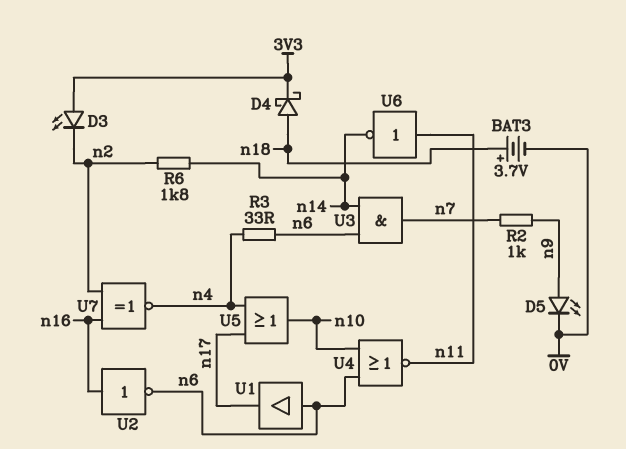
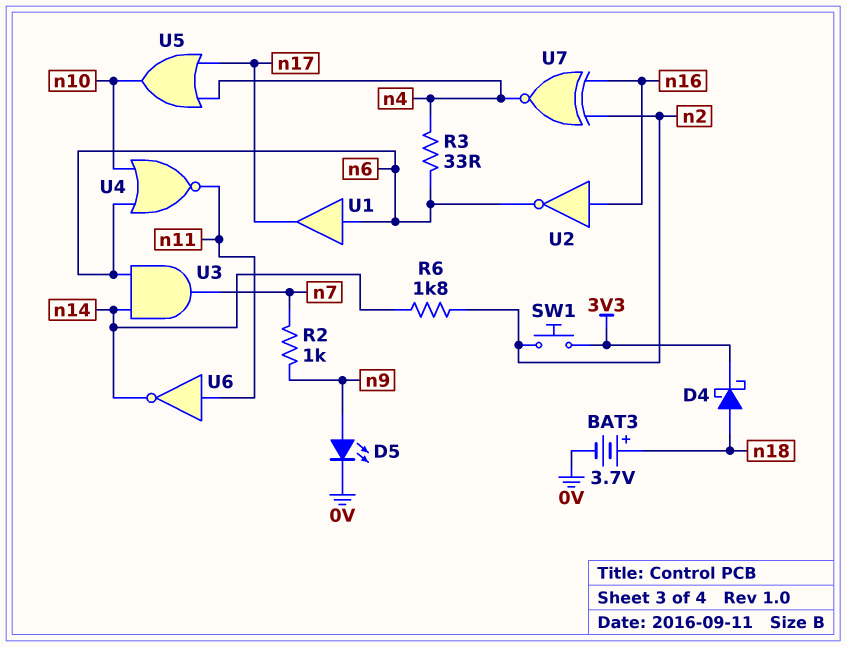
D3: LED (A 3V3, K n2) -> none
SW1: none -> button (3V3, n2)

